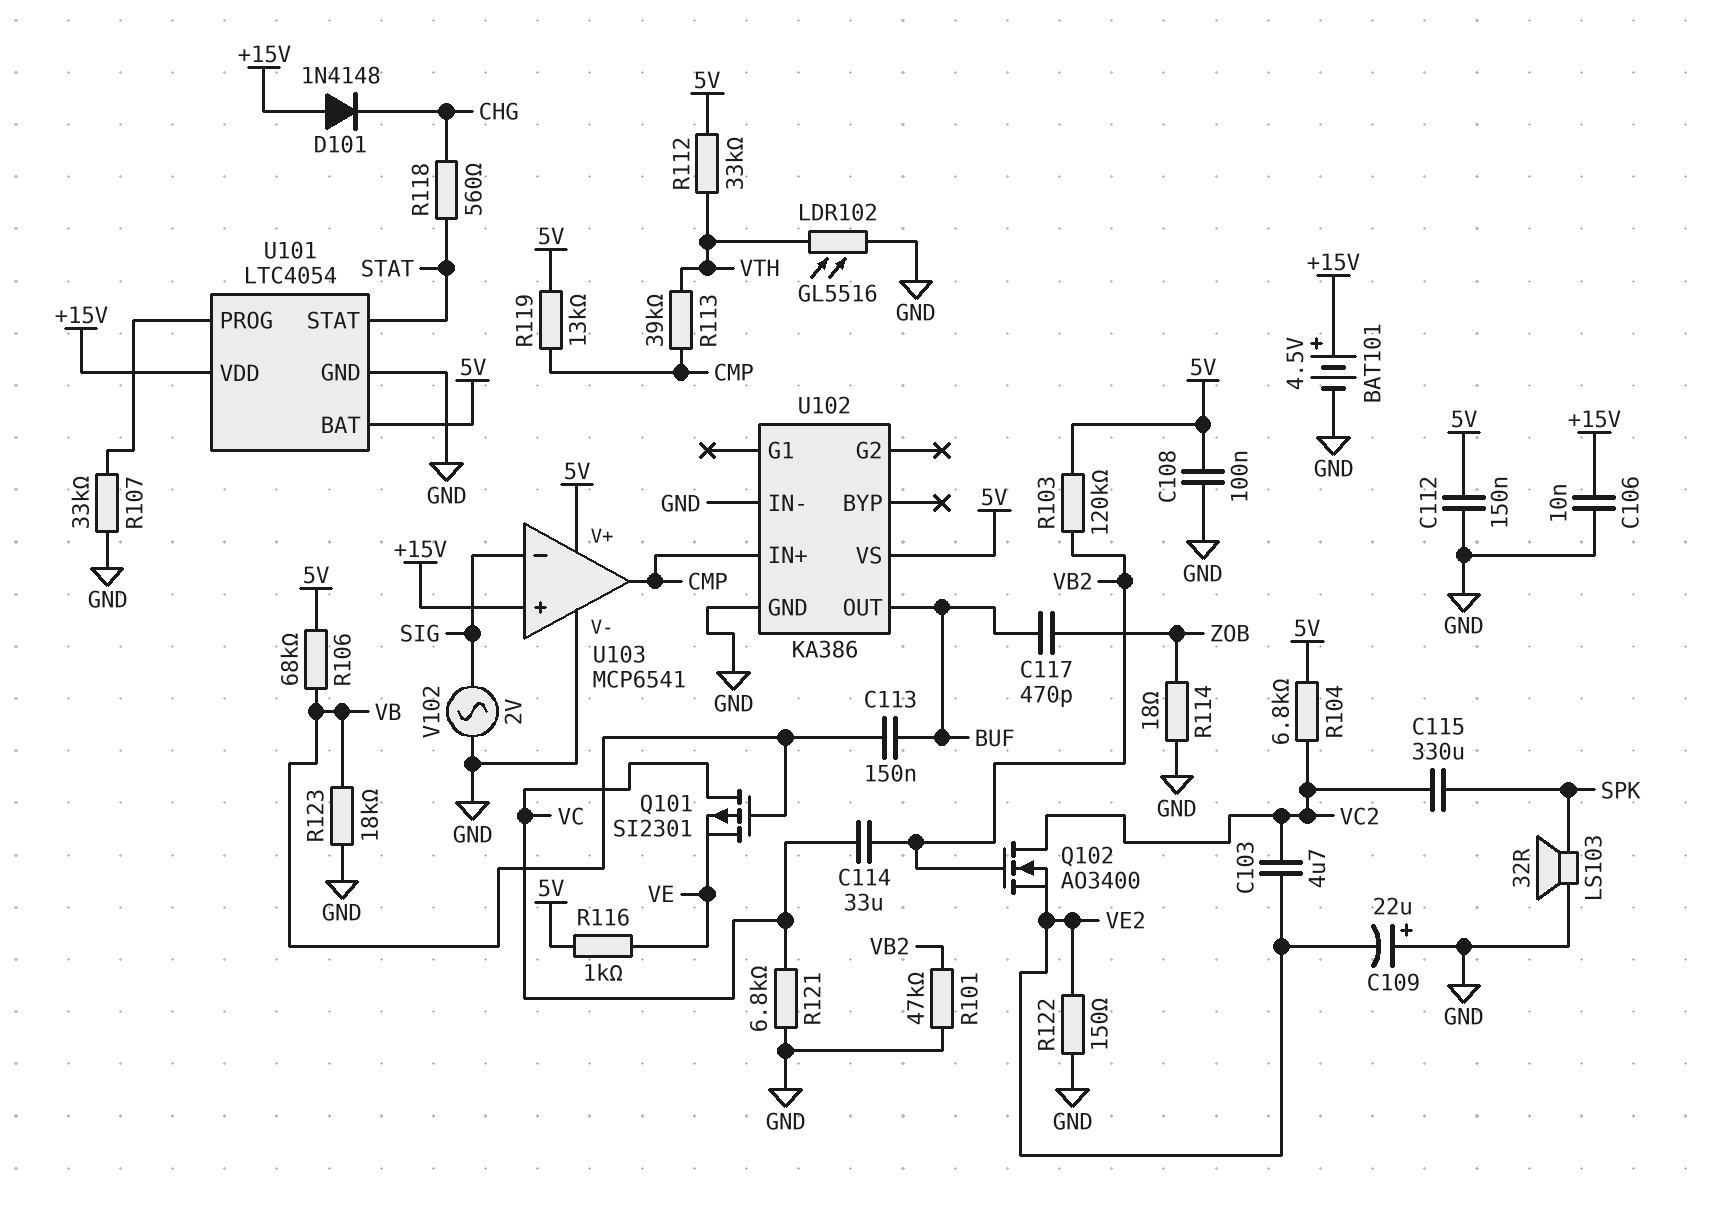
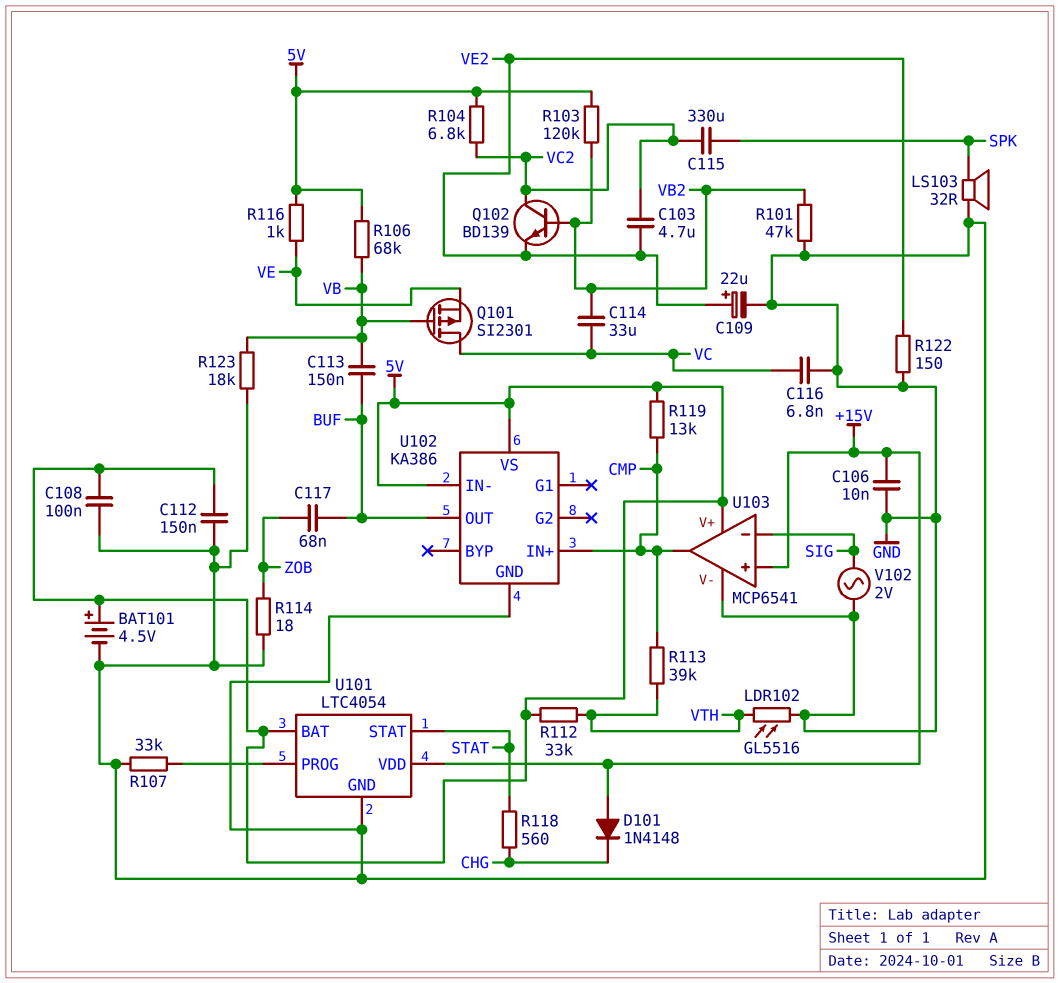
BAT101: 4.5V (plus +15V, minus GND) -> 4.5V (plus 5V, minus GND)
C109: 22uF (plus GND, minus VE2) -> 22uF (plus VE2, minus GND)
C116: none -> 6.8nF (GND, VC)
C117: 470pF (BUF, ZOB) -> 68nF (BUF, ZOB)
Q102: NMOS AO3400 (G VB2, D VC2, S VE2) -> NPN BD139 (B VB2, C VC2, E VE2)
R121: 6.8k (GND, VC) -> none
U102 pin IN-: GND -> 5V

